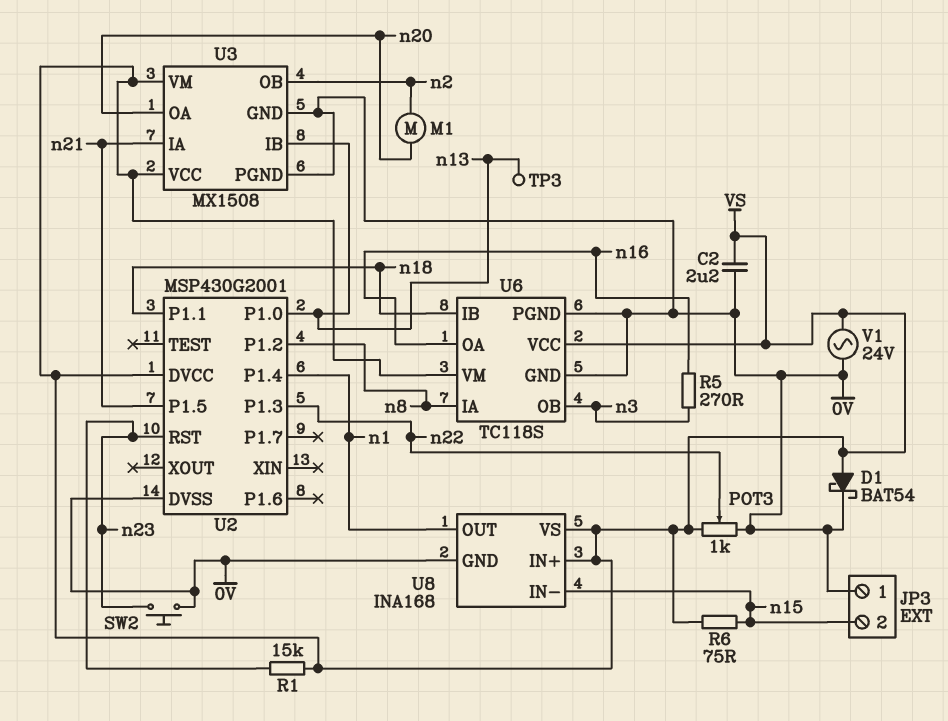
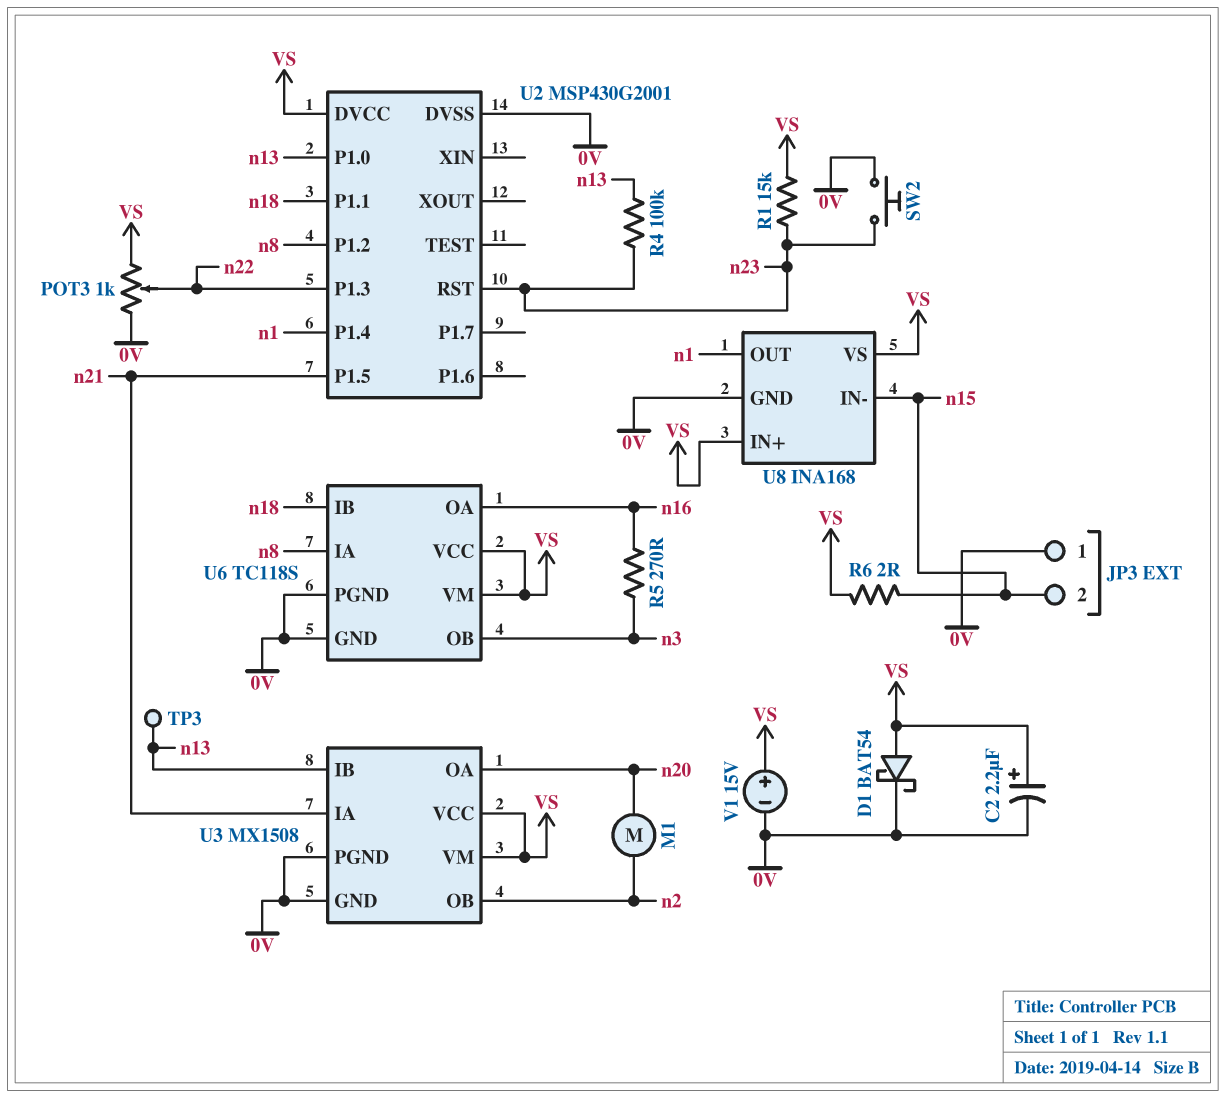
C2: 2.2uF (0V, VS) -> 2.2uF (plus VS, minus 0V)
R4: none -> 100k (n13, n23)
R6: 75 (VS, n15) -> 2 (VS, n15)
V1: AC 24V (0V, VS) -> 15V (plus VS, minus 0V)

